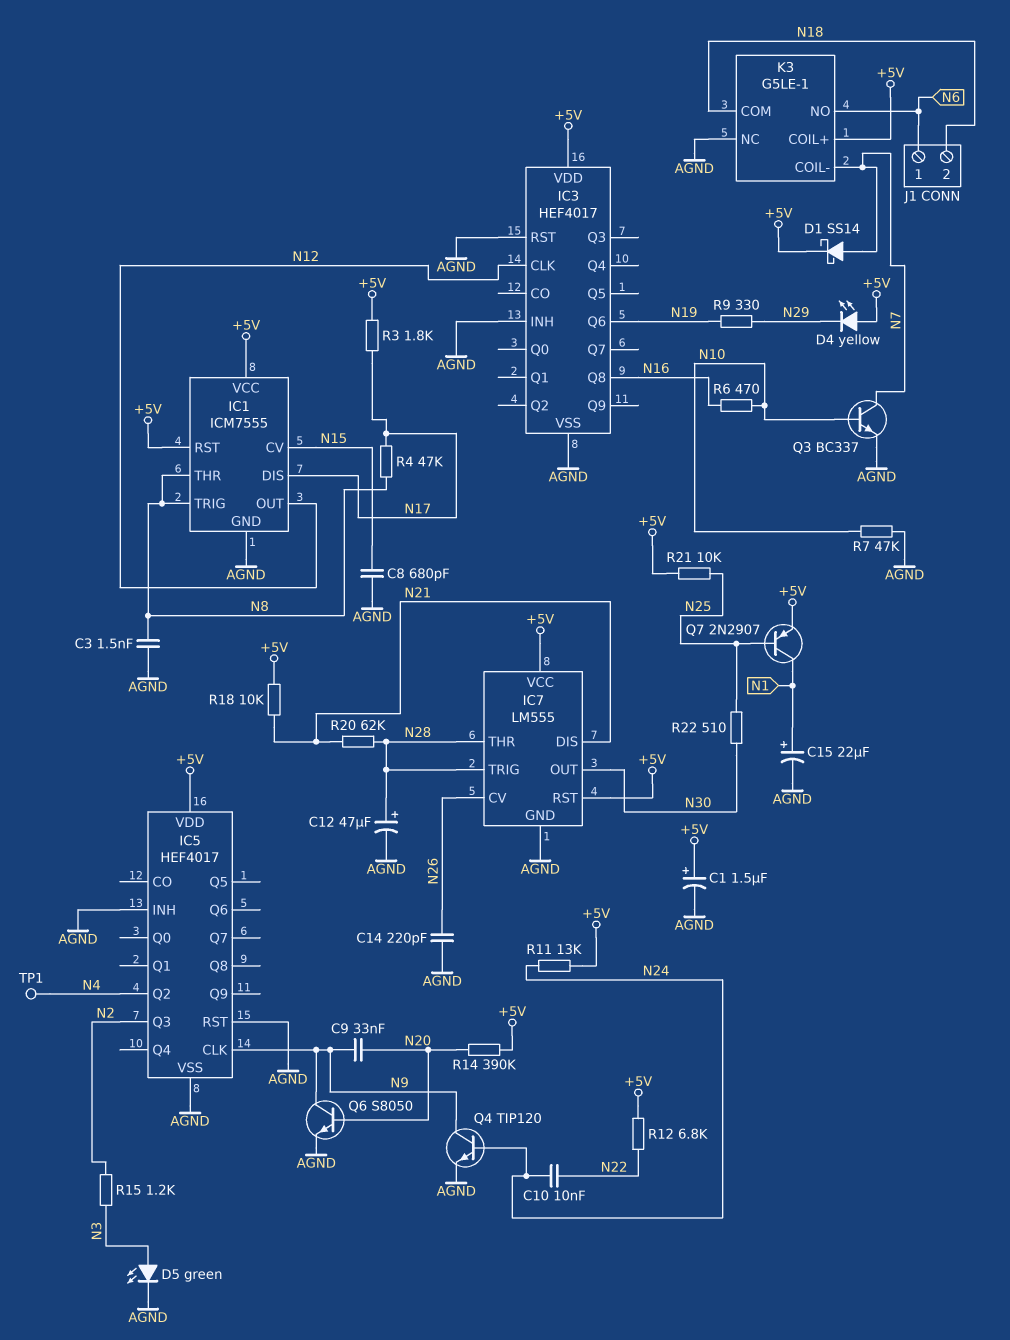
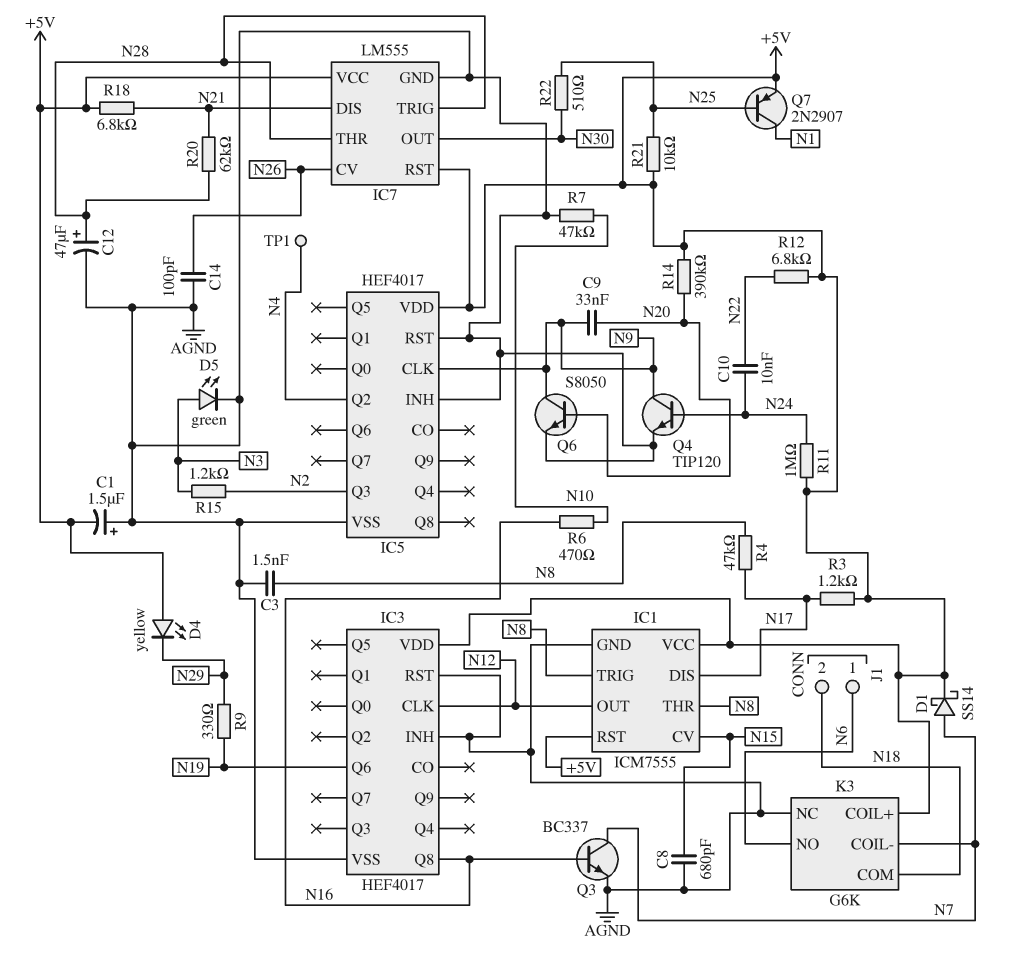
C1: 1.5uF (plus +5V, minus AGND) -> 1.5uF (plus AGND, minus +5V)
C14: 220pF (AGND, N26) -> 100pF (AGND, N26)
C15: 22uF (plus N1, minus AGND) -> none
K3: G5LE-1 -> G6K
Q3: NPN BC337 (B N10, C N7, E AGND) -> NPN BC337 (B N16, C N7, E AGND)
R3: 1.8k (+5V, N17) -> 1.2k (+5V, N17)
R11: 13k (+5V, N24) -> 1M (+5V, N24)
R18: 10k (+5V, N21) -> 6.8k (+5V, N21)

